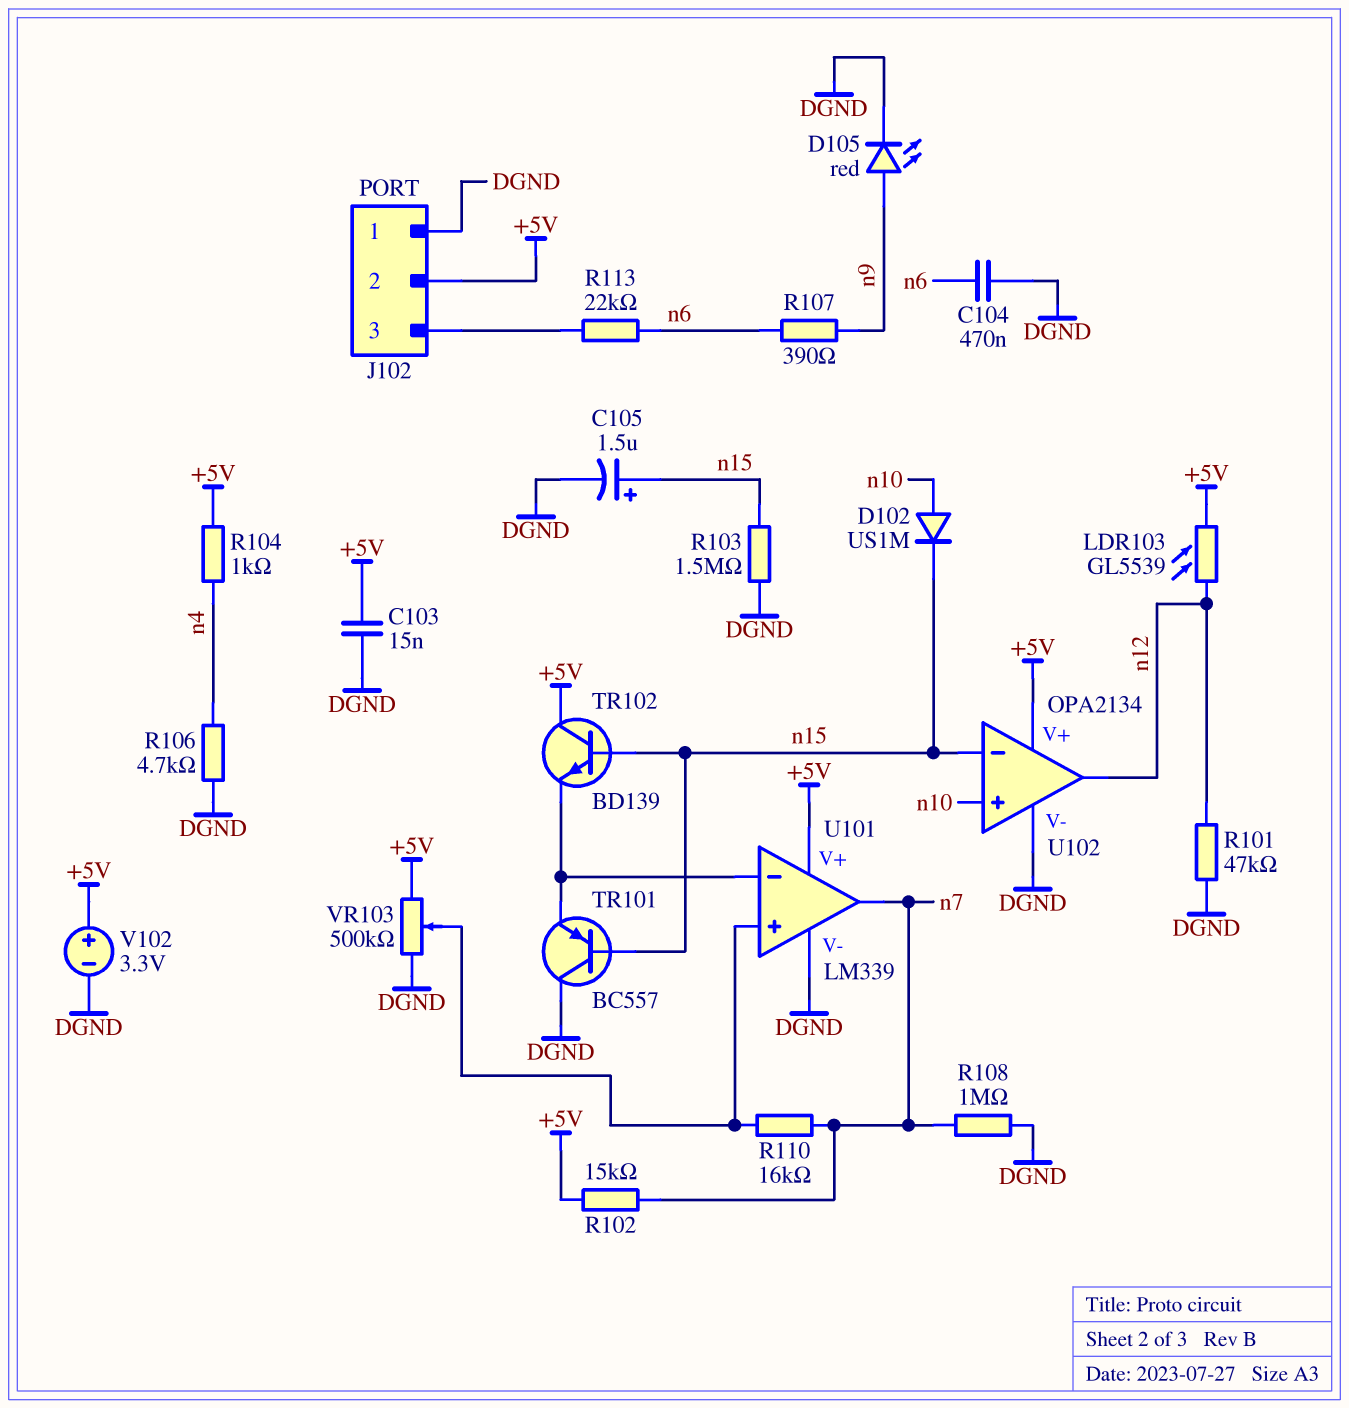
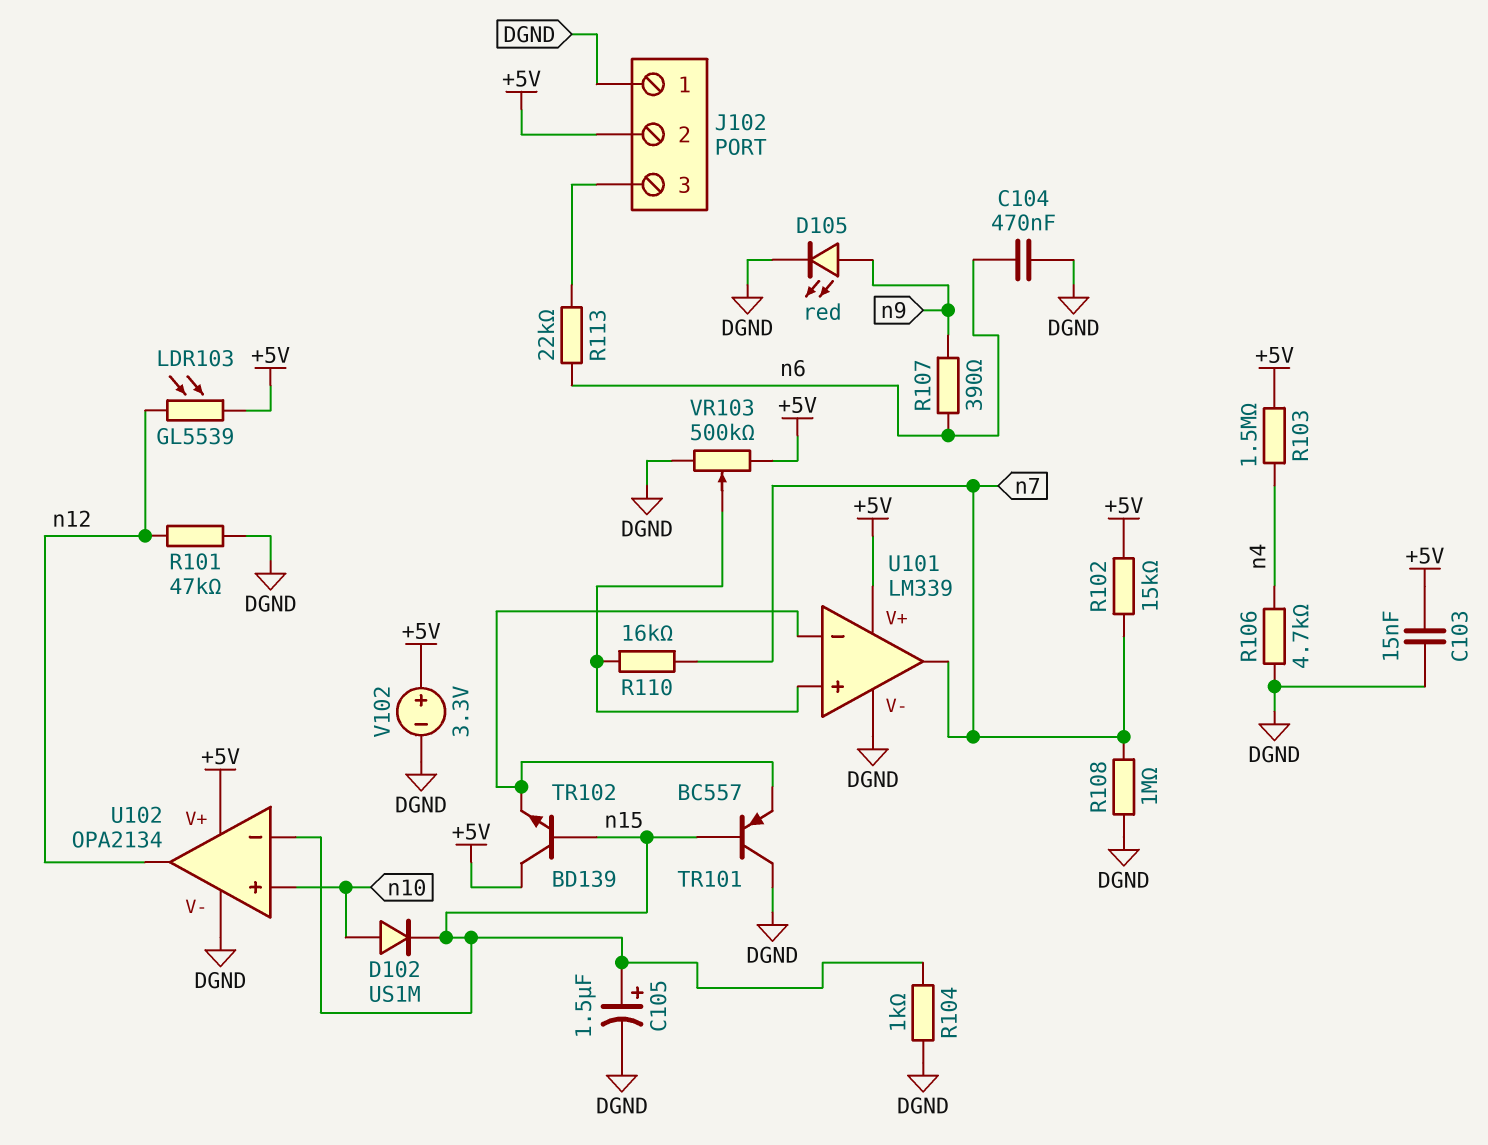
R103: 1.5M (DGND, n15) -> 1.5M (+5V, n4)
R104: 1k (+5V, n4) -> 1k (DGND, n15)

